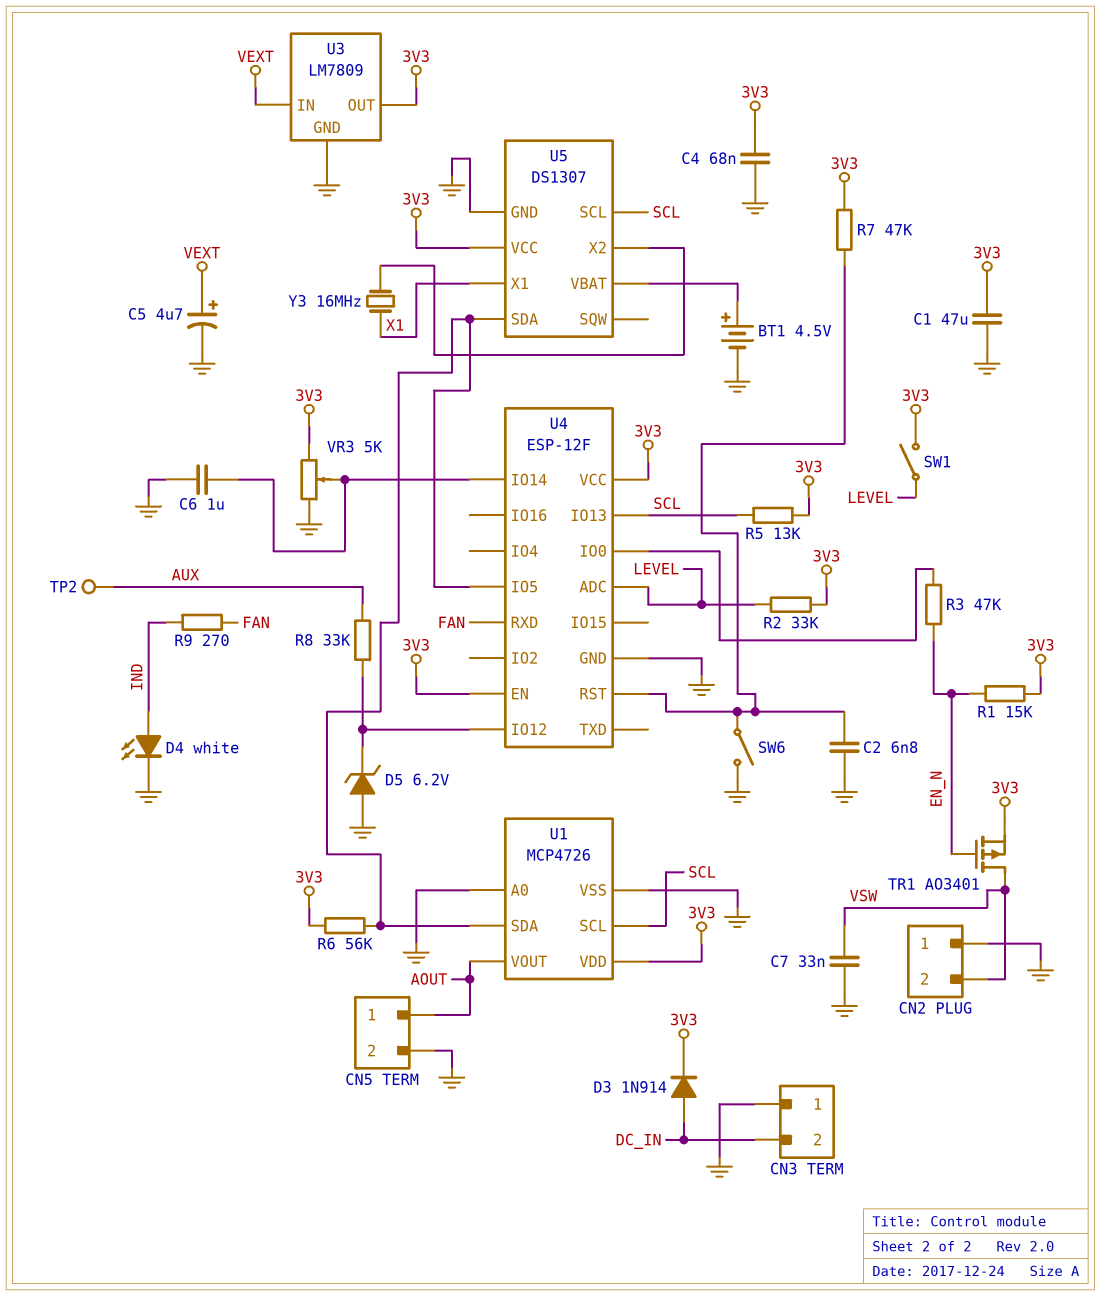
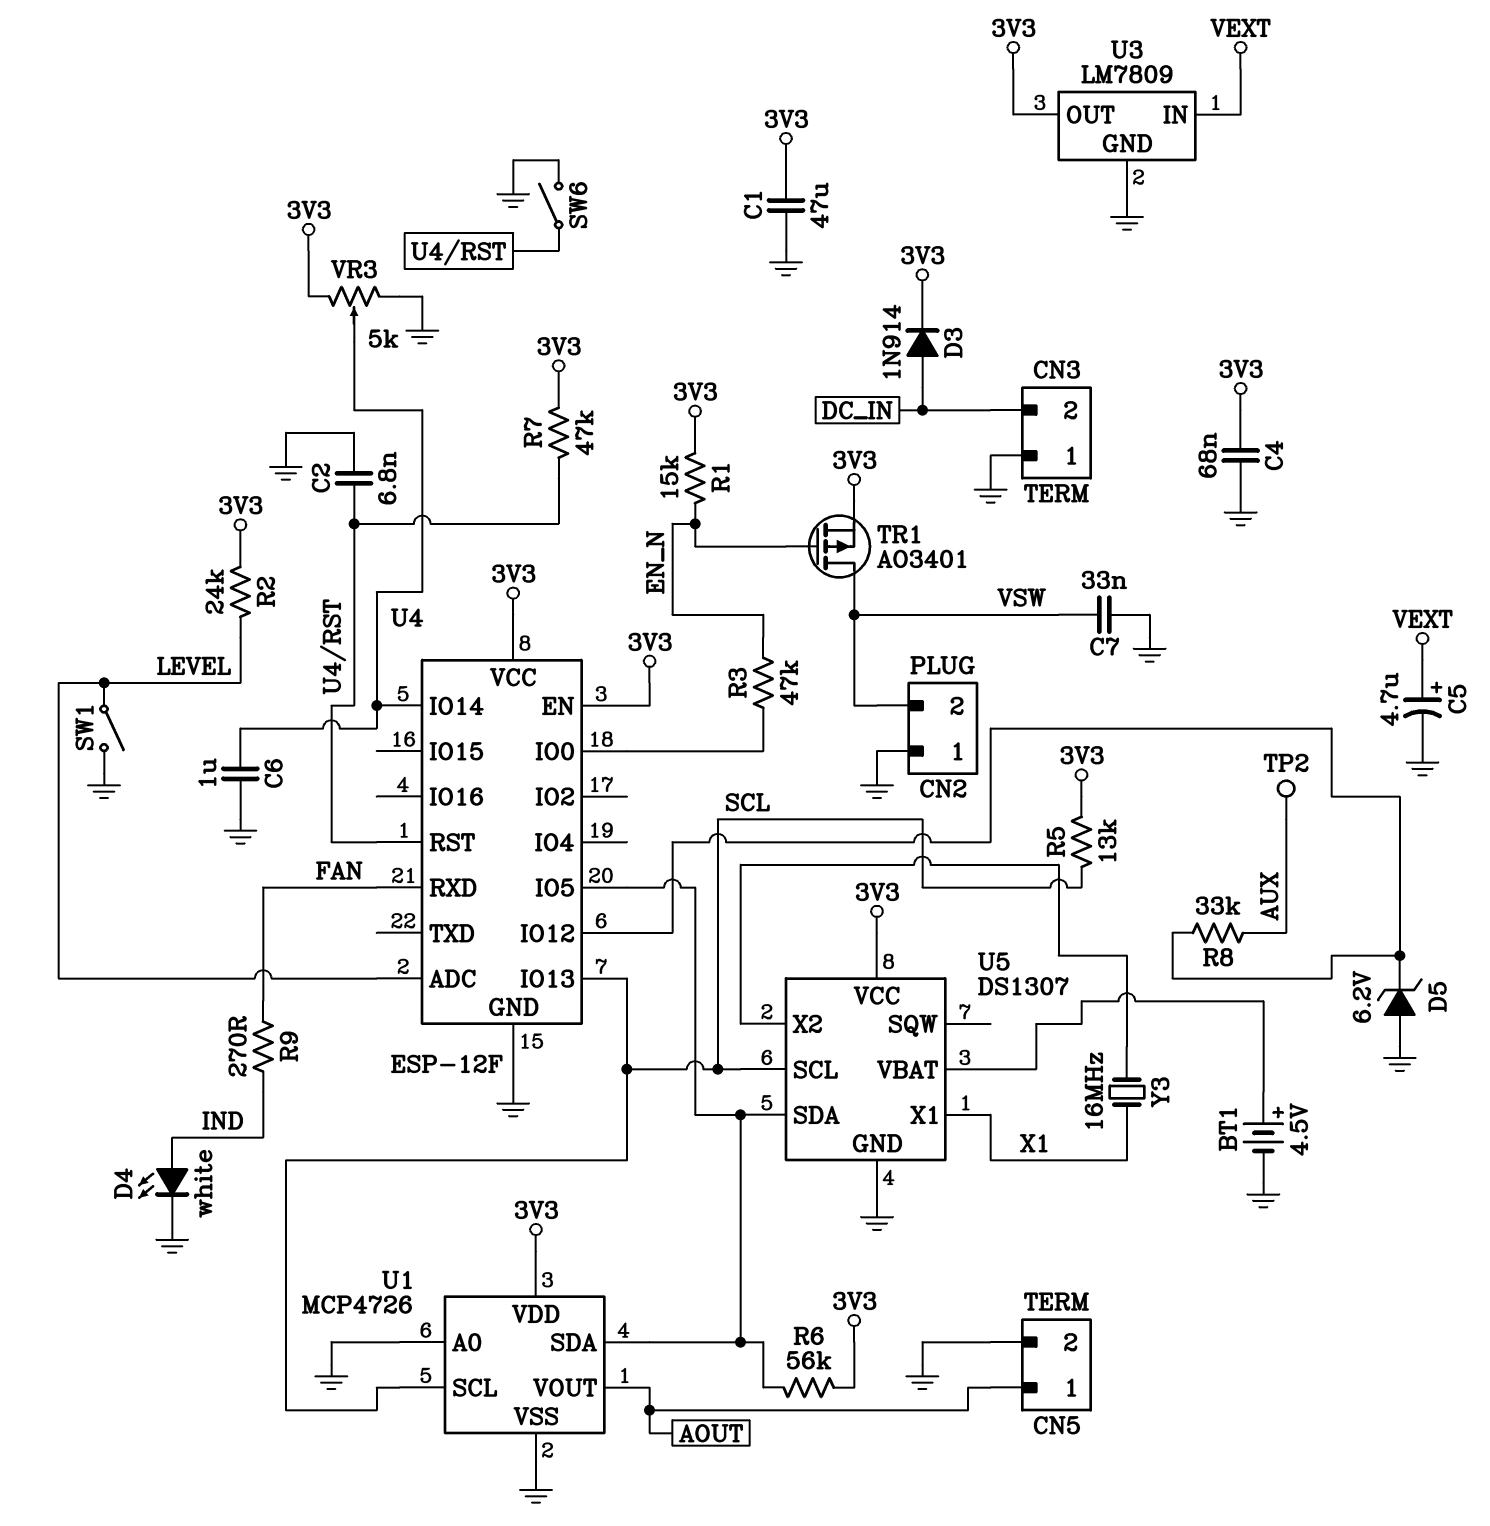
R2: 33k (3V3, LEVEL) -> 24k (3V3, LEVEL)
SW1: switch (3V3, LEVEL) -> switch (GND, LEVEL)

